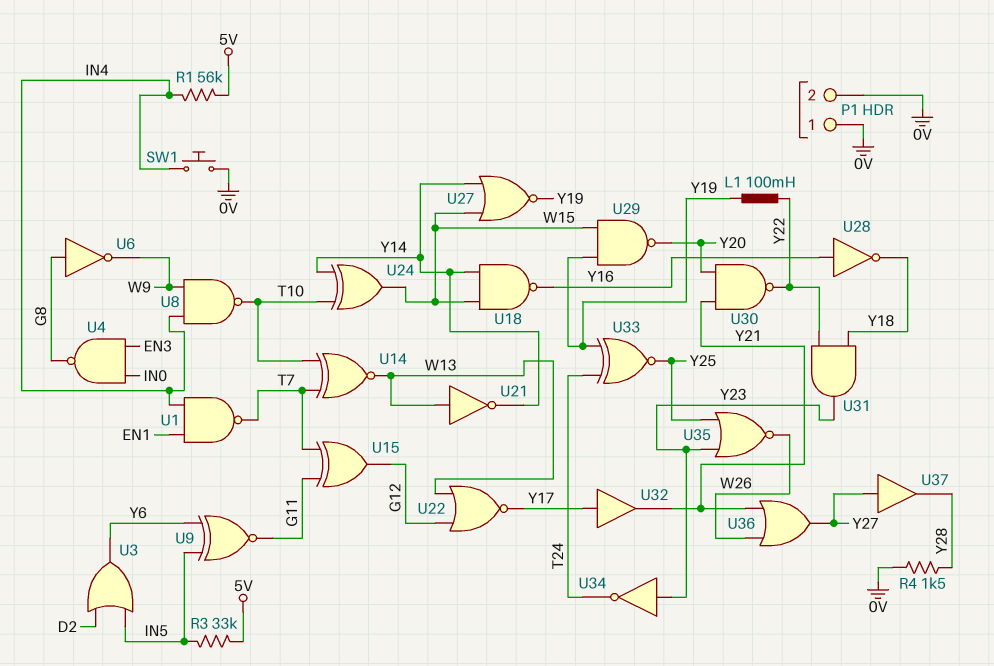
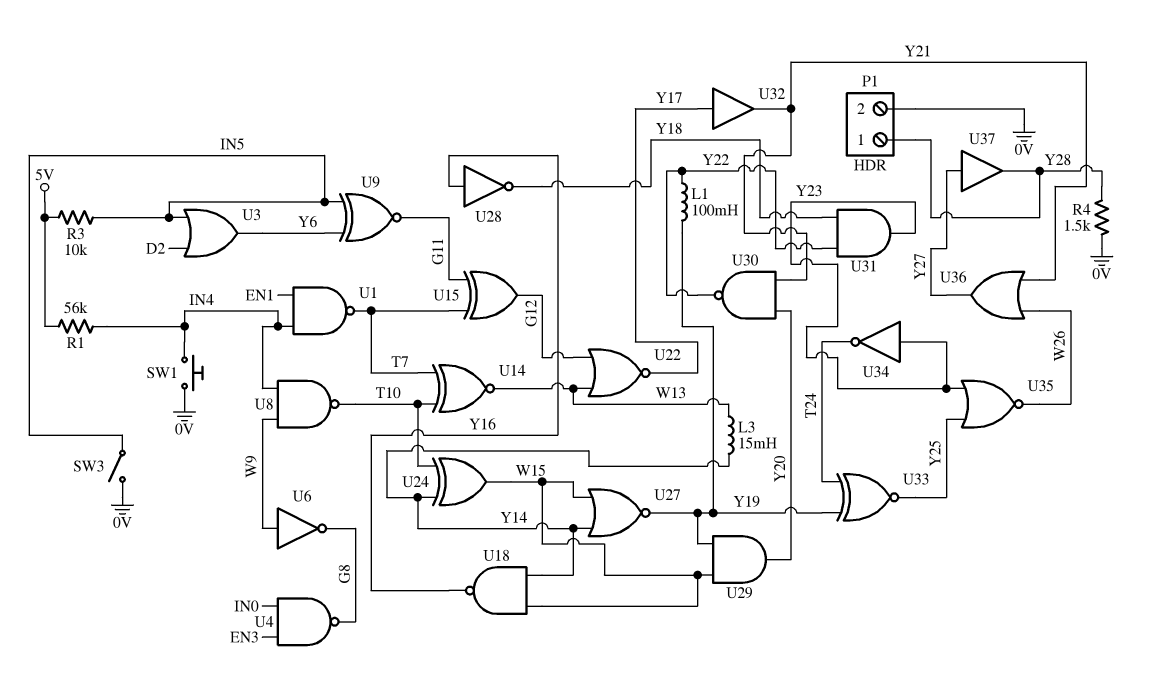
L3: none -> 15mH (W13, Y14)
P1 pin 1: 0V -> Y28
R3: 33k (5V, IN5) -> 10k (5V, IN5)
SW3: none -> switch (0V, IN5)
U6: NOT (in G8, out W9) -> NOT (in W9, out G8)
U21: NOT (in W13, out Y14) -> none
U29: NAND (in W15, in Y19, out Y20) -> AND (in W15, in Y19, out Y20)

